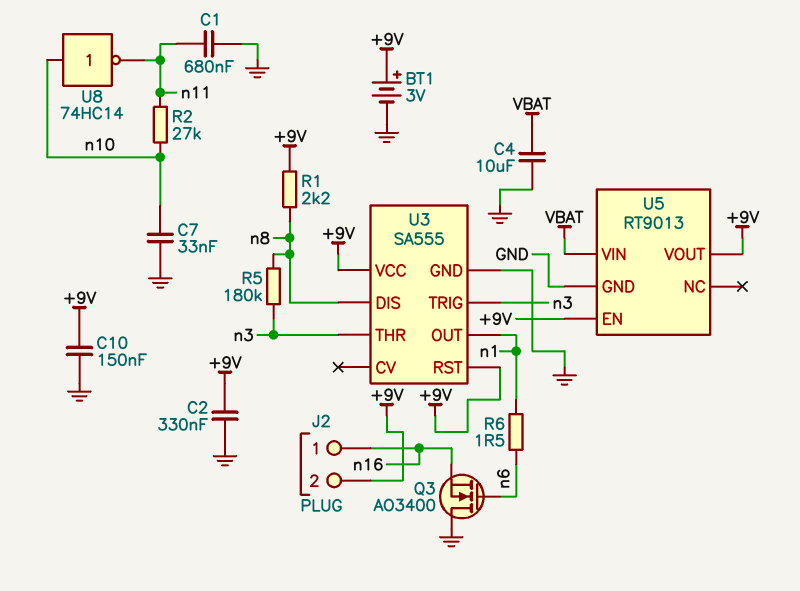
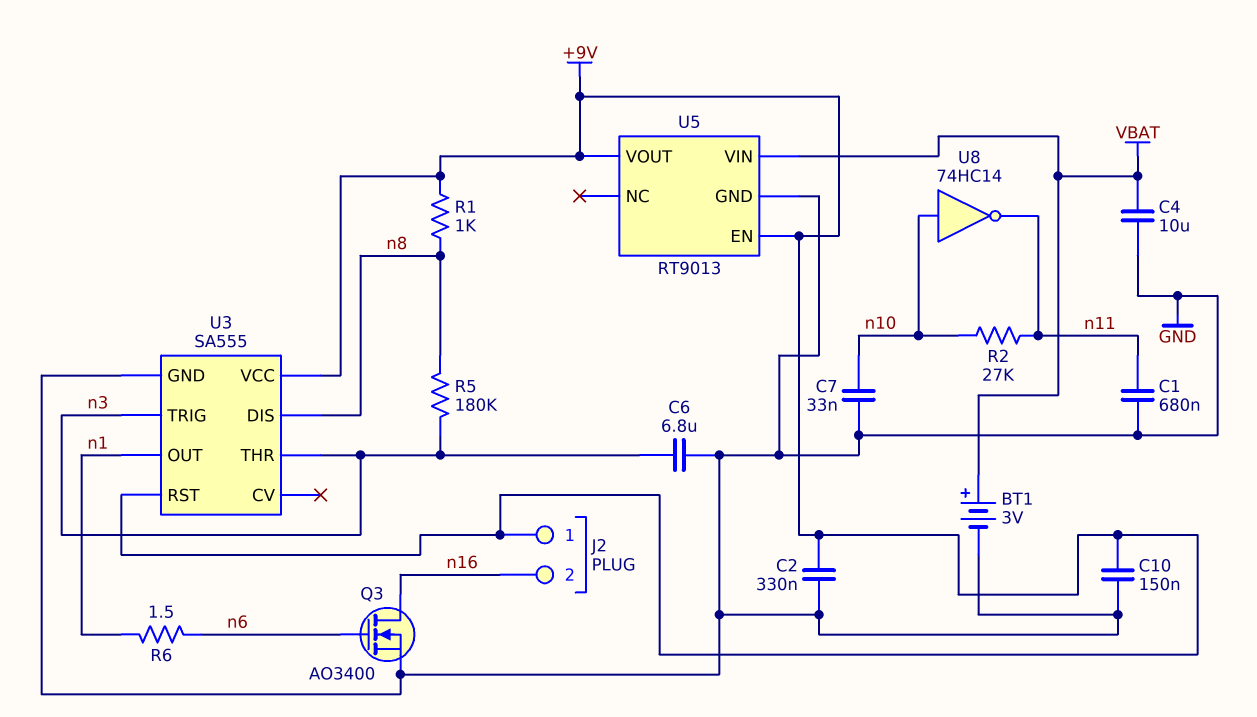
BT1: 3V (plus +9V, minus GND) -> 3V (plus VBAT, minus GND)
C6: none -> 6.8uF (GND, n3)
J2 pin 1: n16 -> +9V
J2 pin 2: +9V -> n16
Q3: NMOS AO3400 (G n6, D GND, S n16) -> NMOS AO3400 (G n6, D n16, S GND)
R1: 2.2k (+9V, n8) -> 1k (+9V, n8)

